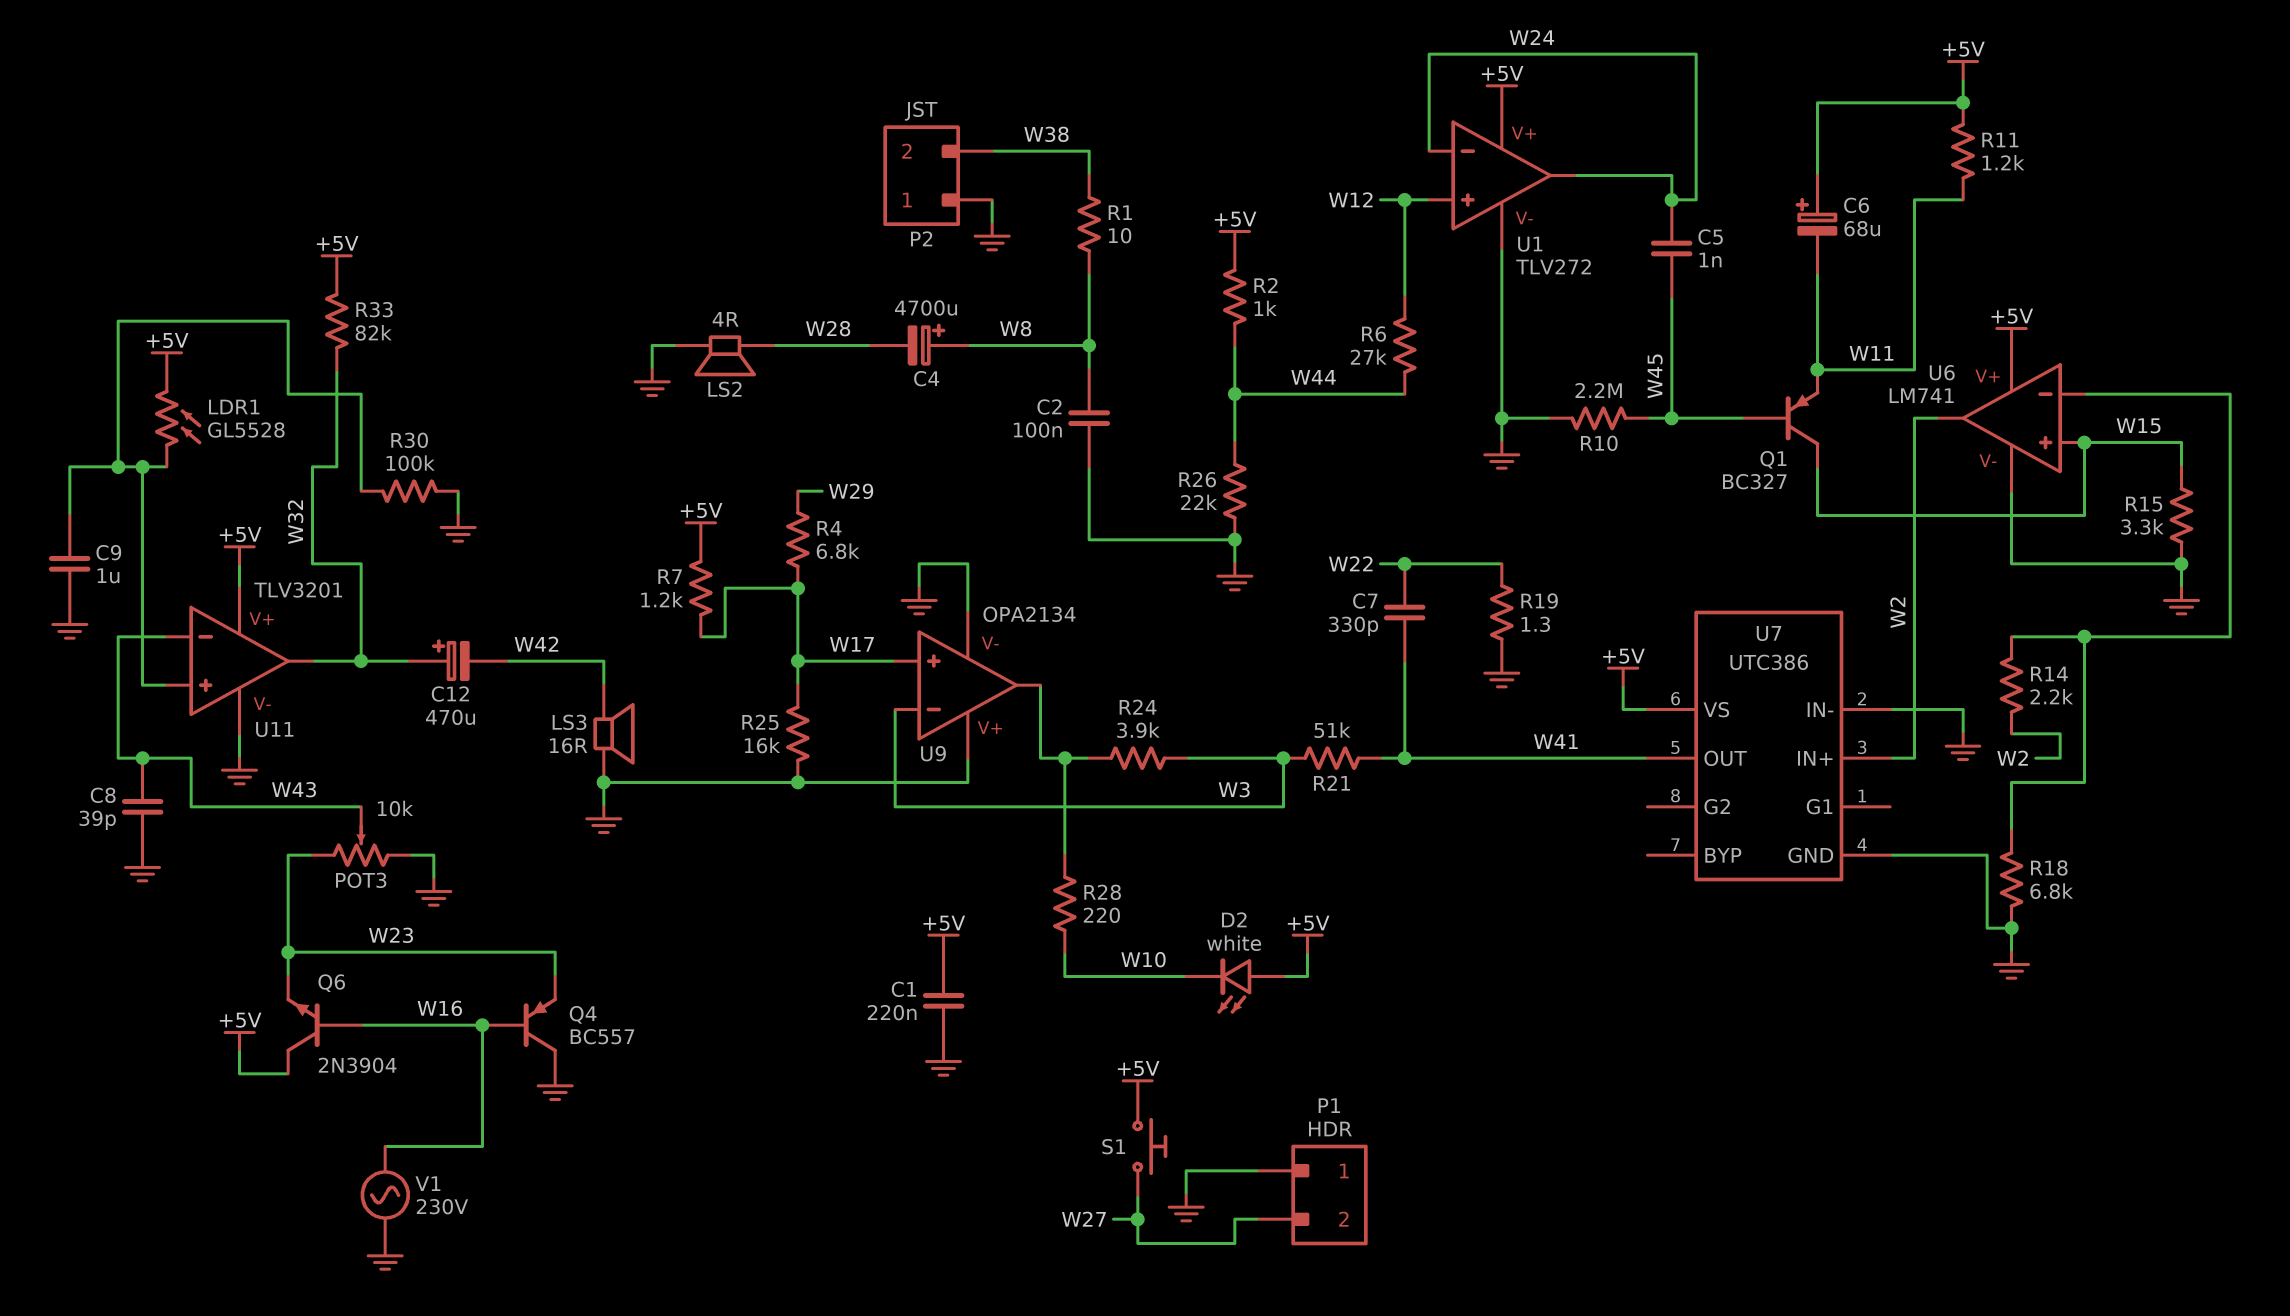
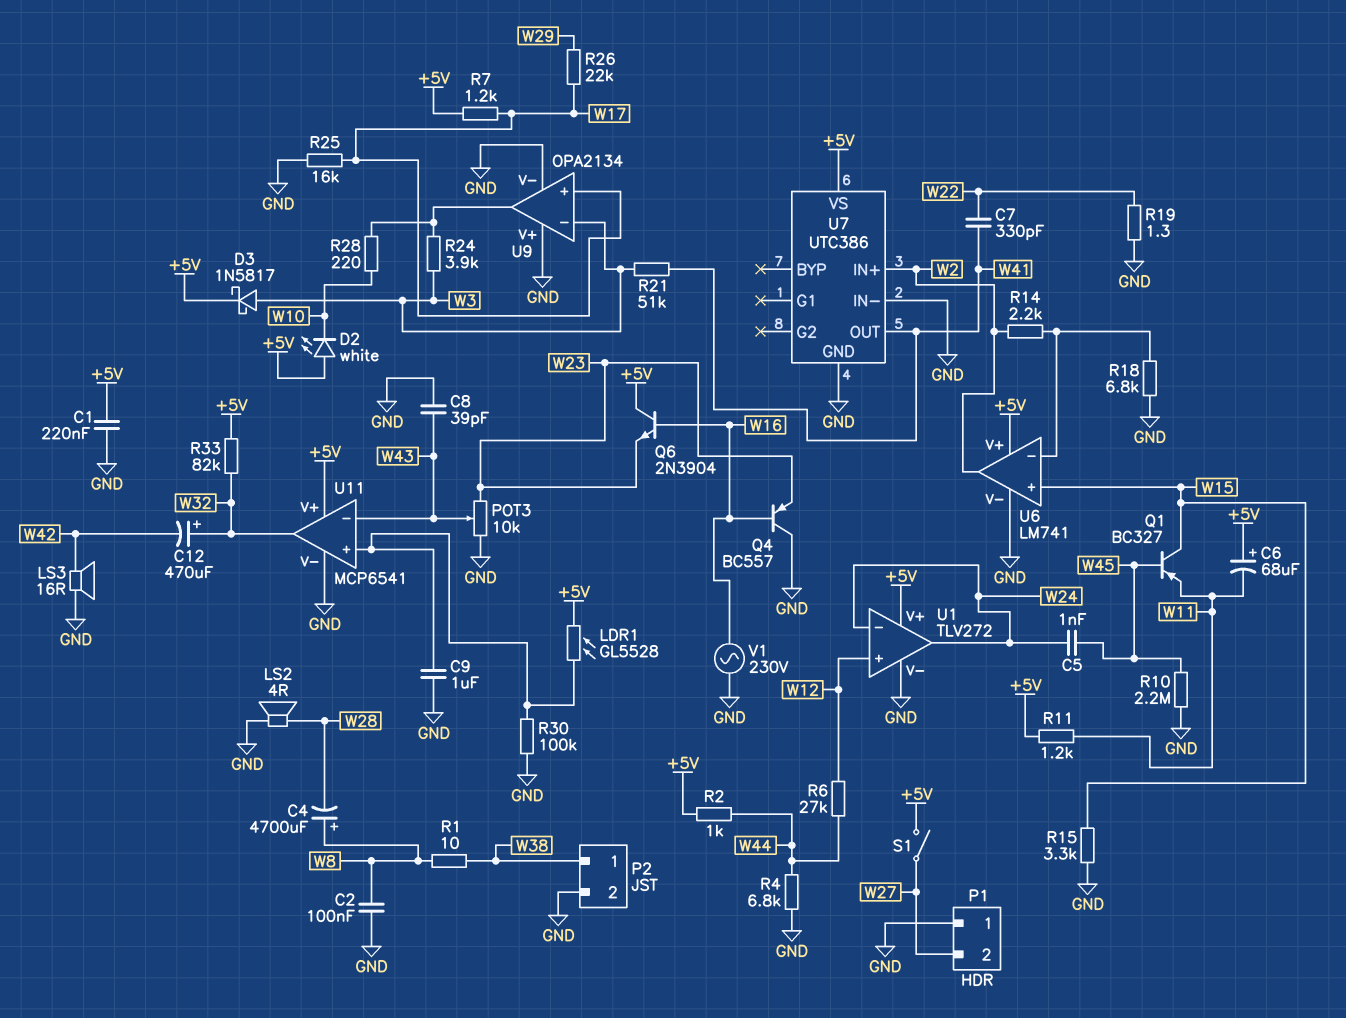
D3: none -> schottky 1N5817 (A W3, K +5V)
P2 pin 1: GND -> W38
P2 pin 2: W38 -> GND
R4: 6.8k (W17, W29) -> 6.8k (GND, W44)
R26: 22k (GND, W44) -> 22k (W17, W29)
S1: button (+5V, W27) -> switch (+5V, W27)
U11: TLV3201 -> MCP6541

